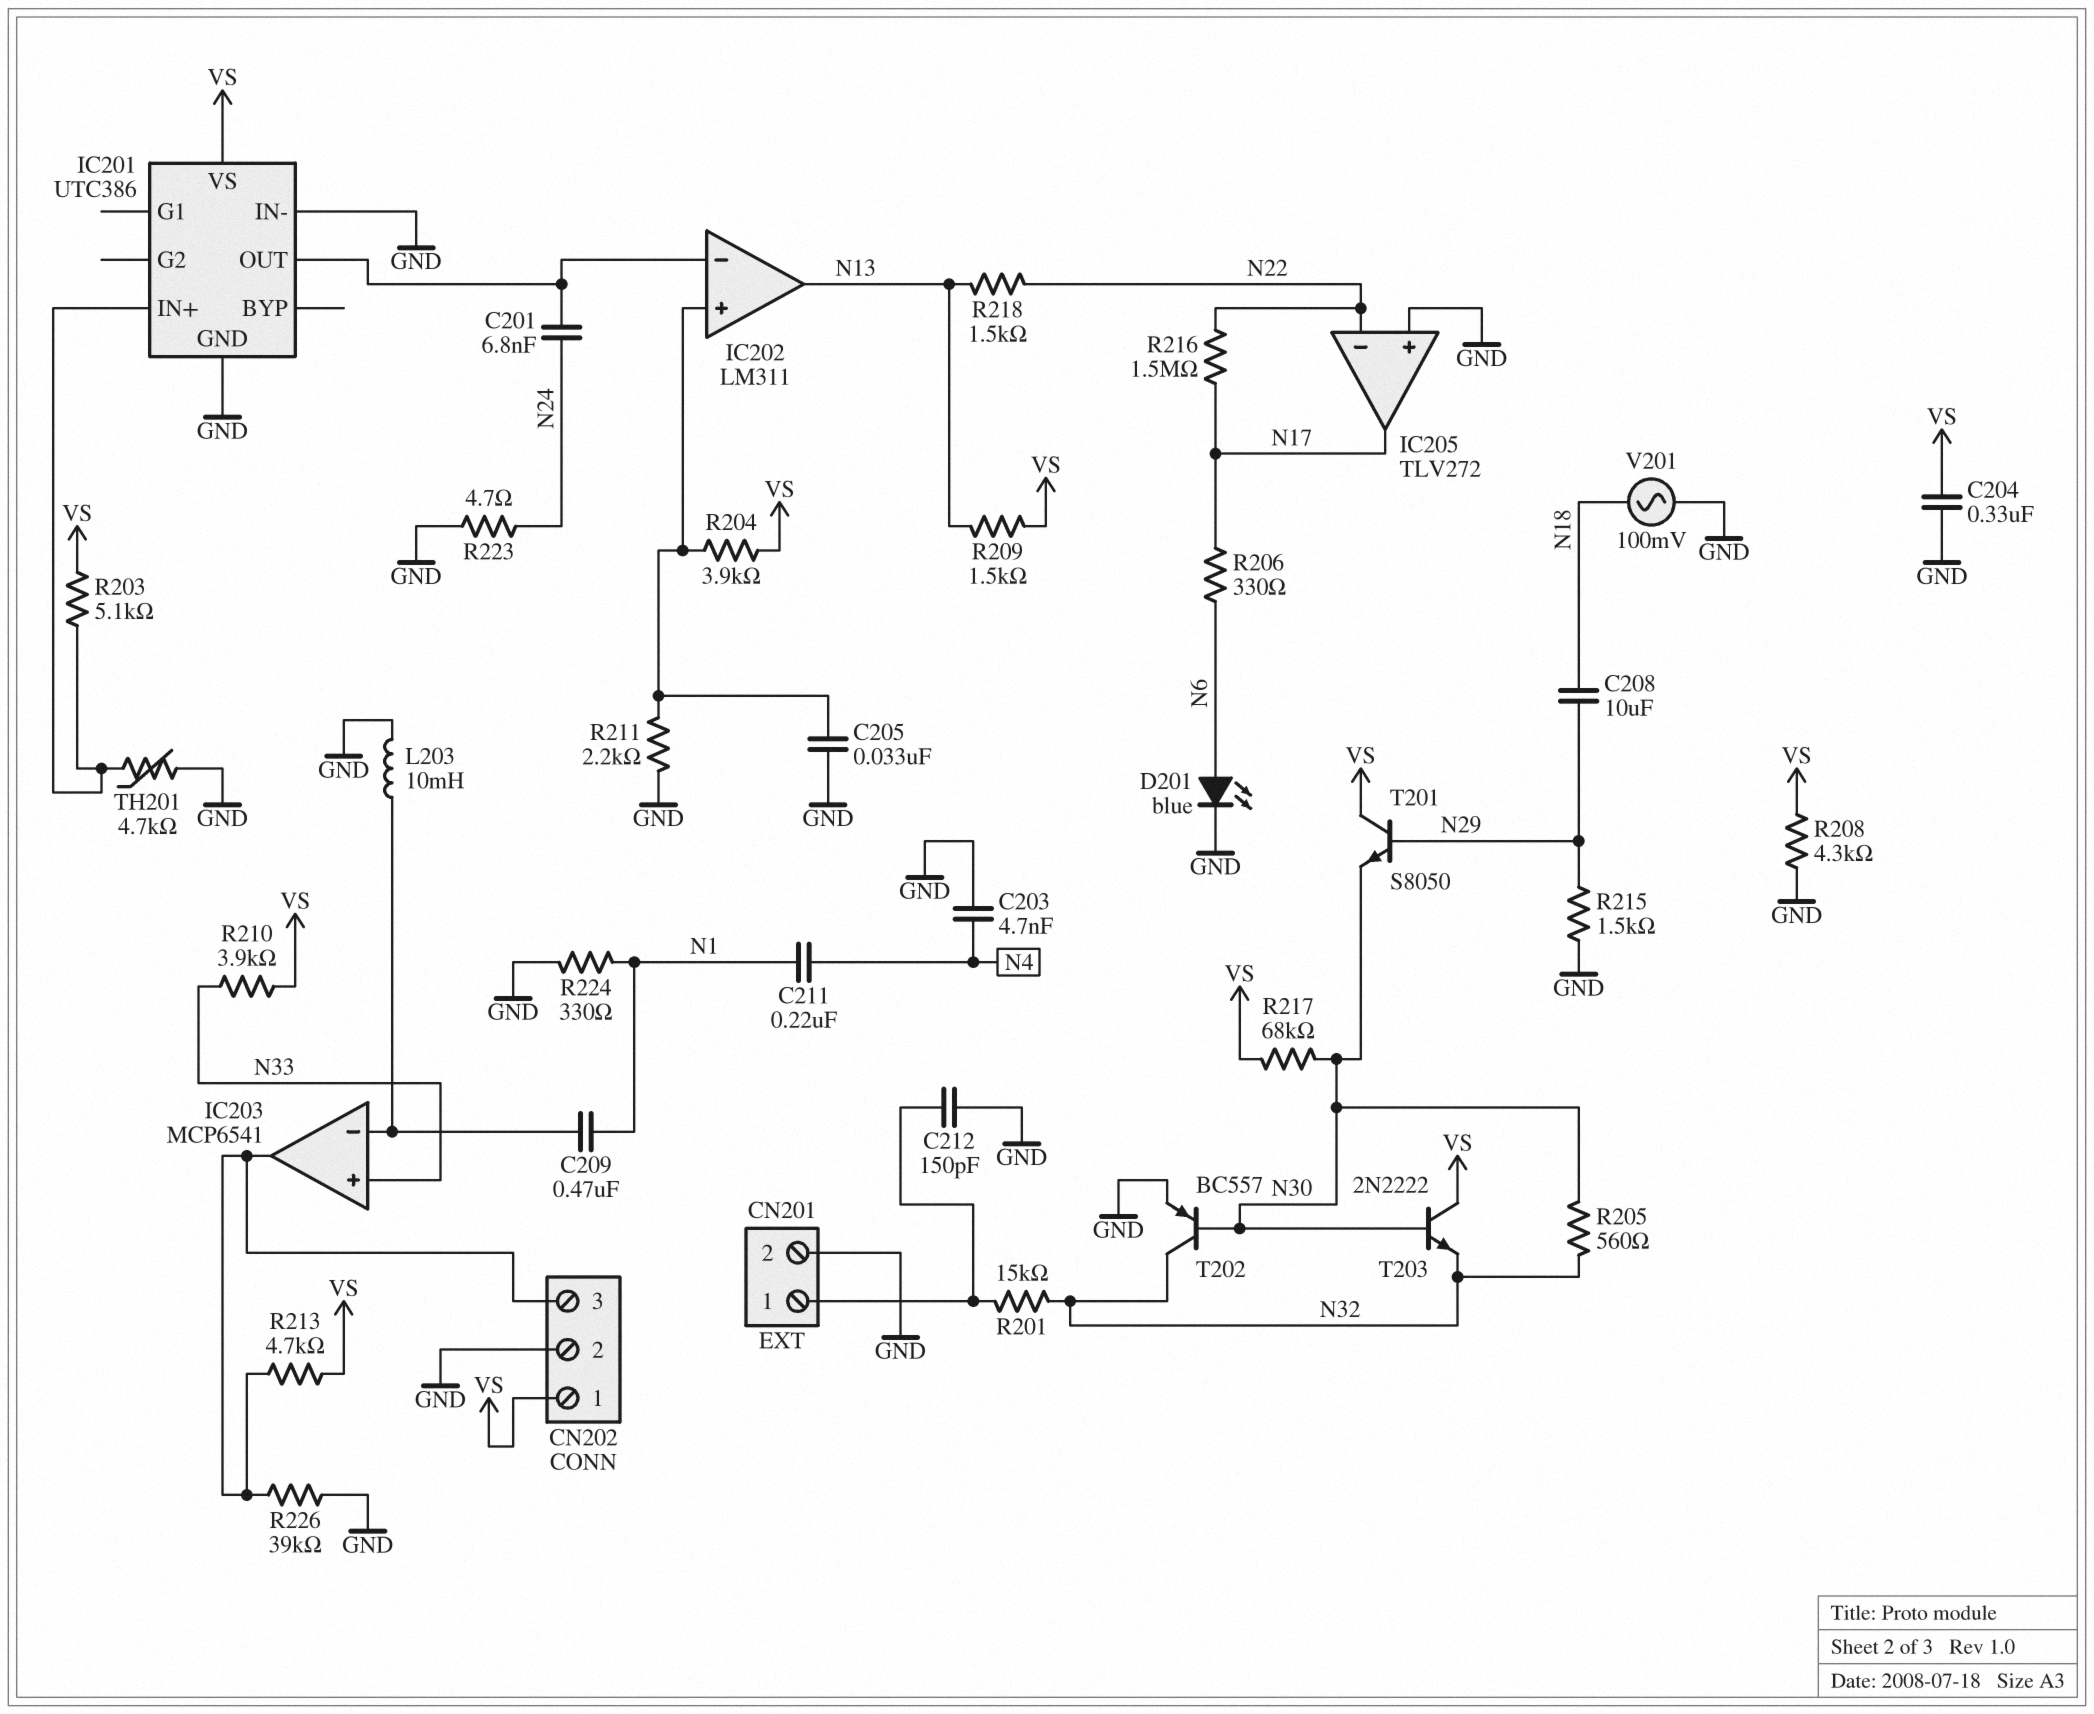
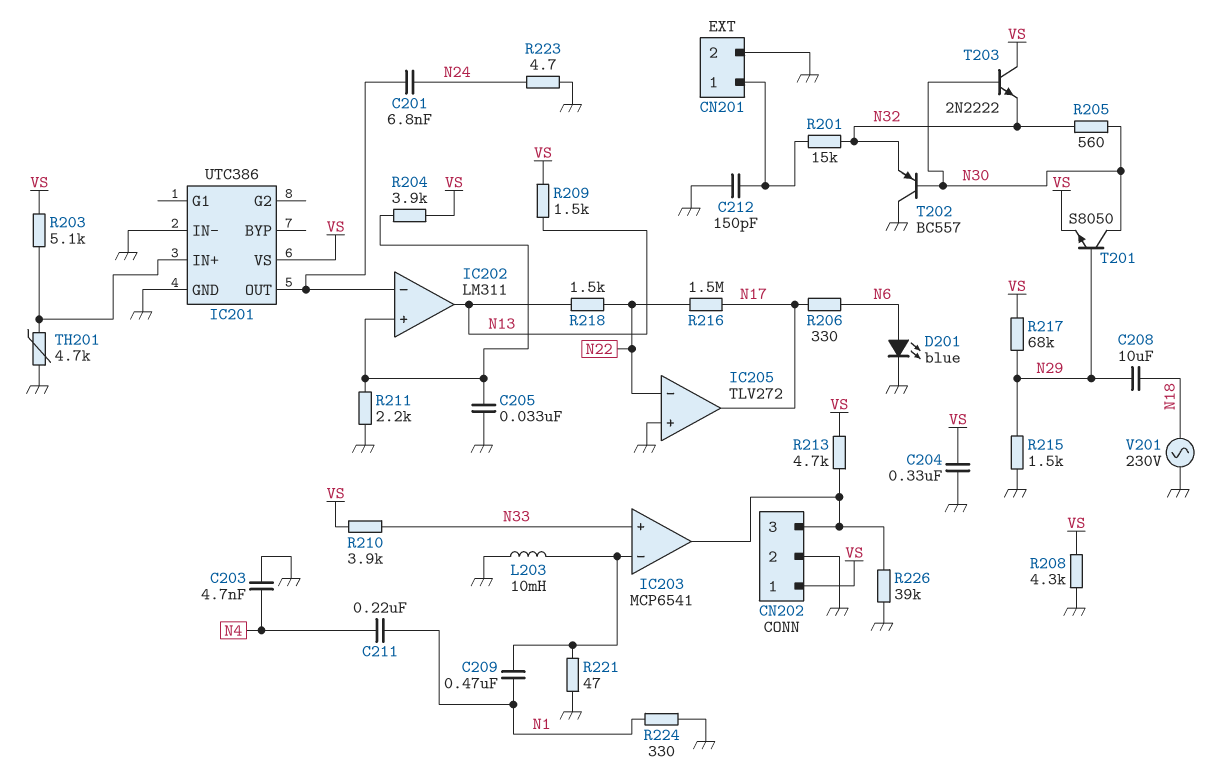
R217: 68k (N30, VS) -> 68k (N29, VS)
R221: none -> 47 (GND, IC203/in-)
T201: NPN S8050 (B N29, C VS, E N30) -> NPN S8050 (B N29, C N30, E VS)
T202: PNP BC557 (B N30, C N32, E GND) -> PNP BC557 (B N30, C GND, E N32)
V201: AC 100mV (GND, N18) -> AC 230V (GND, N18)

